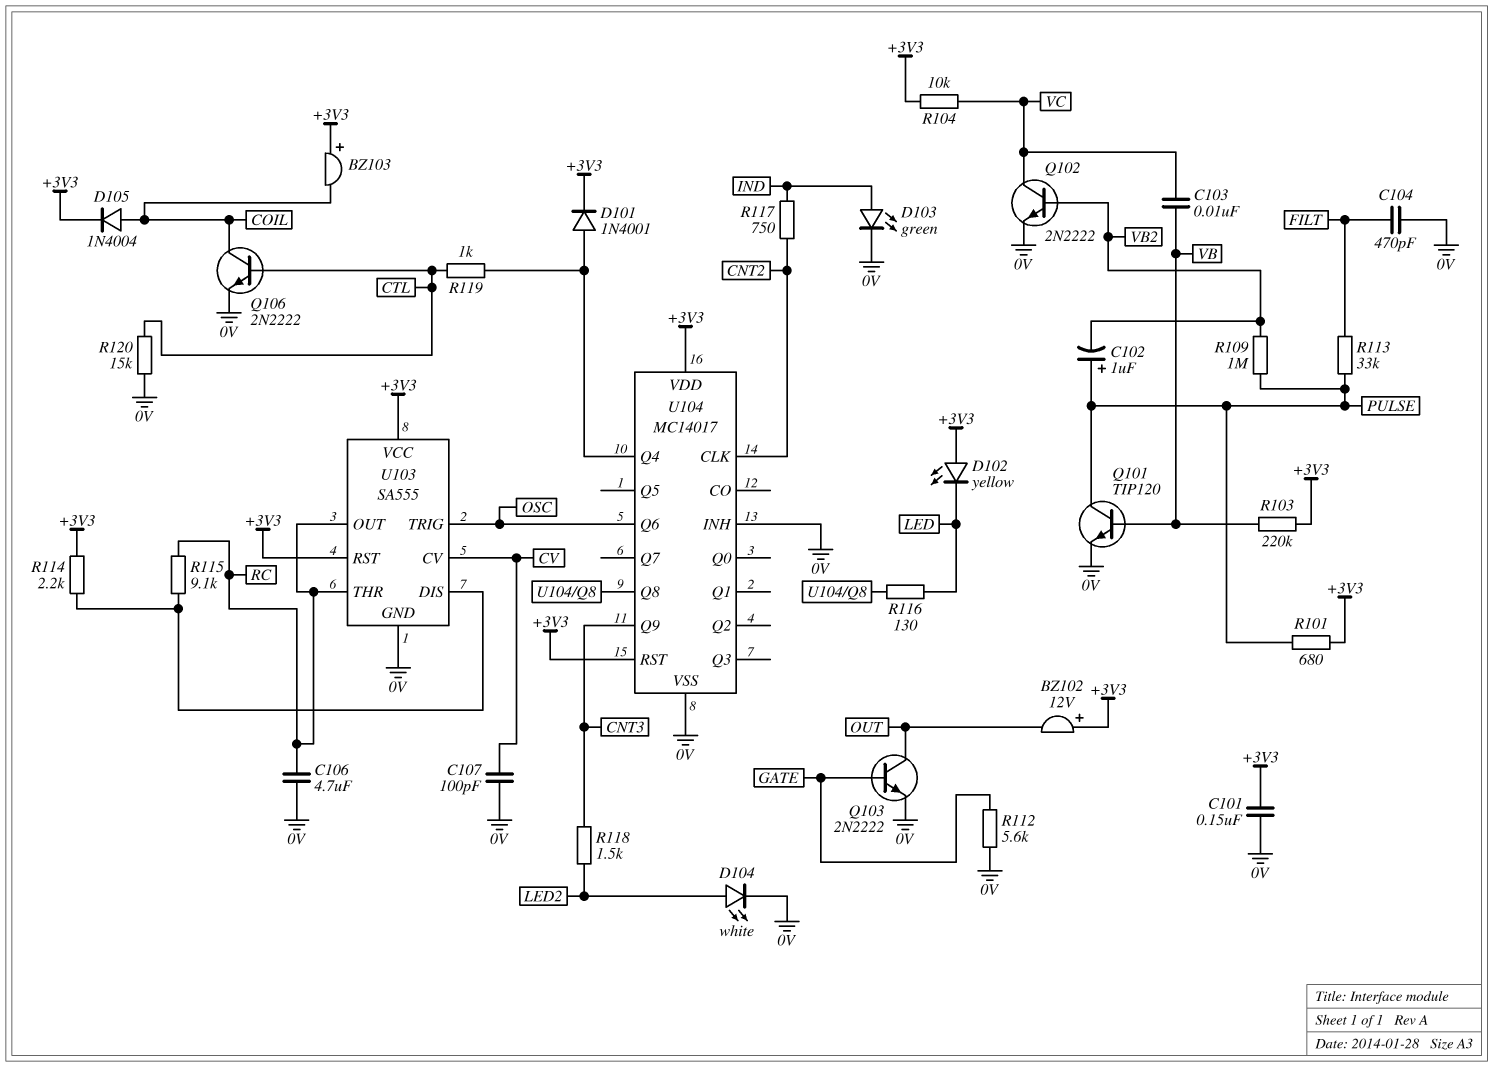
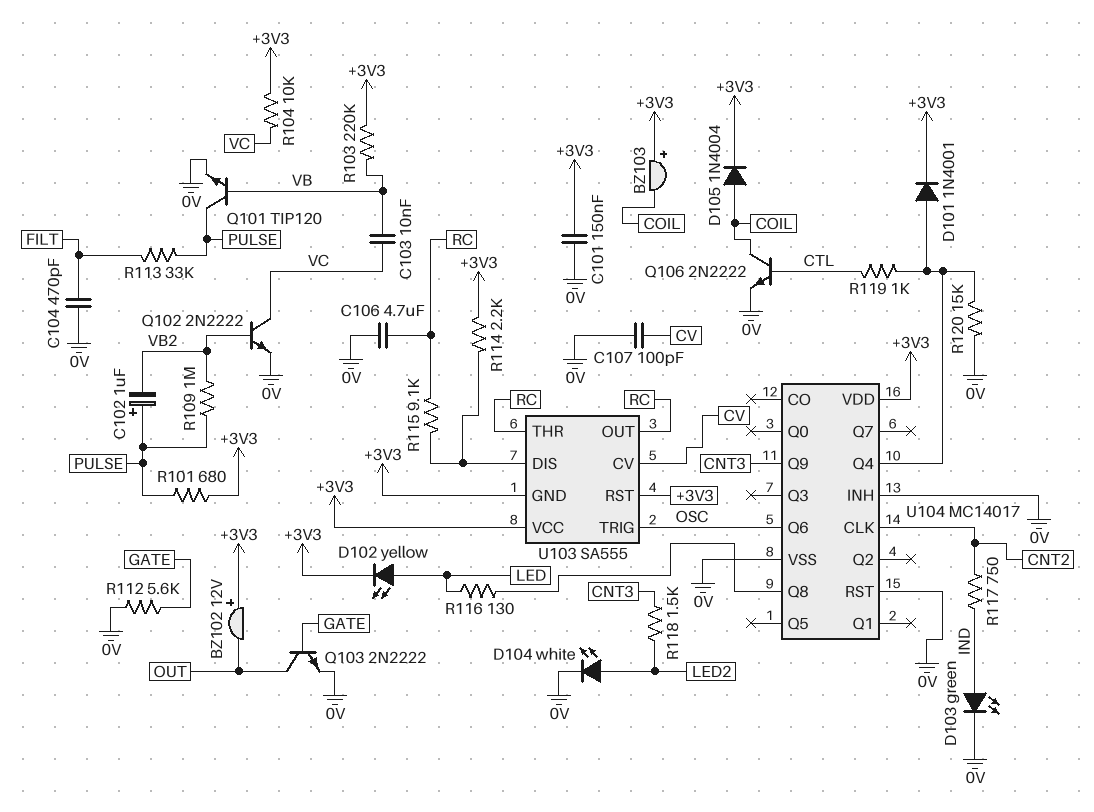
D102: LED yellow (A +3V3, K LED) -> LED yellow (A LED, K +3V3)
R120: 15k (0V, CTL) -> 15k (0V, U104/Q4)
U103 pin GND: 0V -> +3V3
U104 pin RST: +3V3 -> 0V

